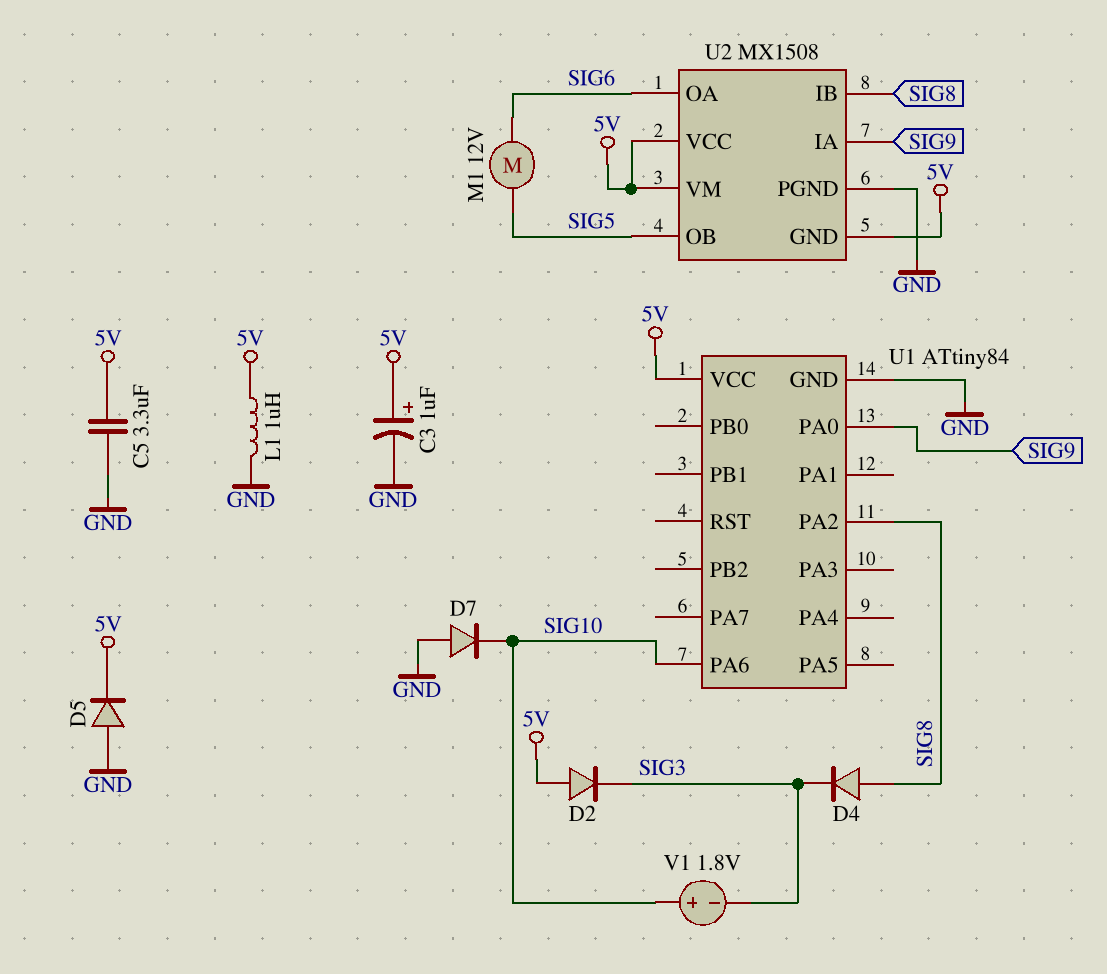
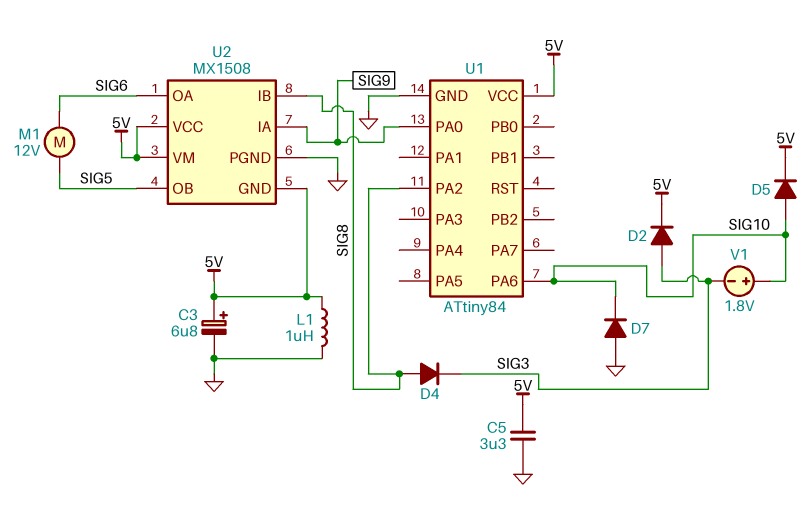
C3: 1uF (plus 5V, minus GND) -> 6.8uF (plus 5V, minus GND)
D2: diode (A 5V, K SIG3) -> diode (A SIG3, K 5V)
D5: diode (A GND, K 5V) -> diode (A SIG10, K 5V)

